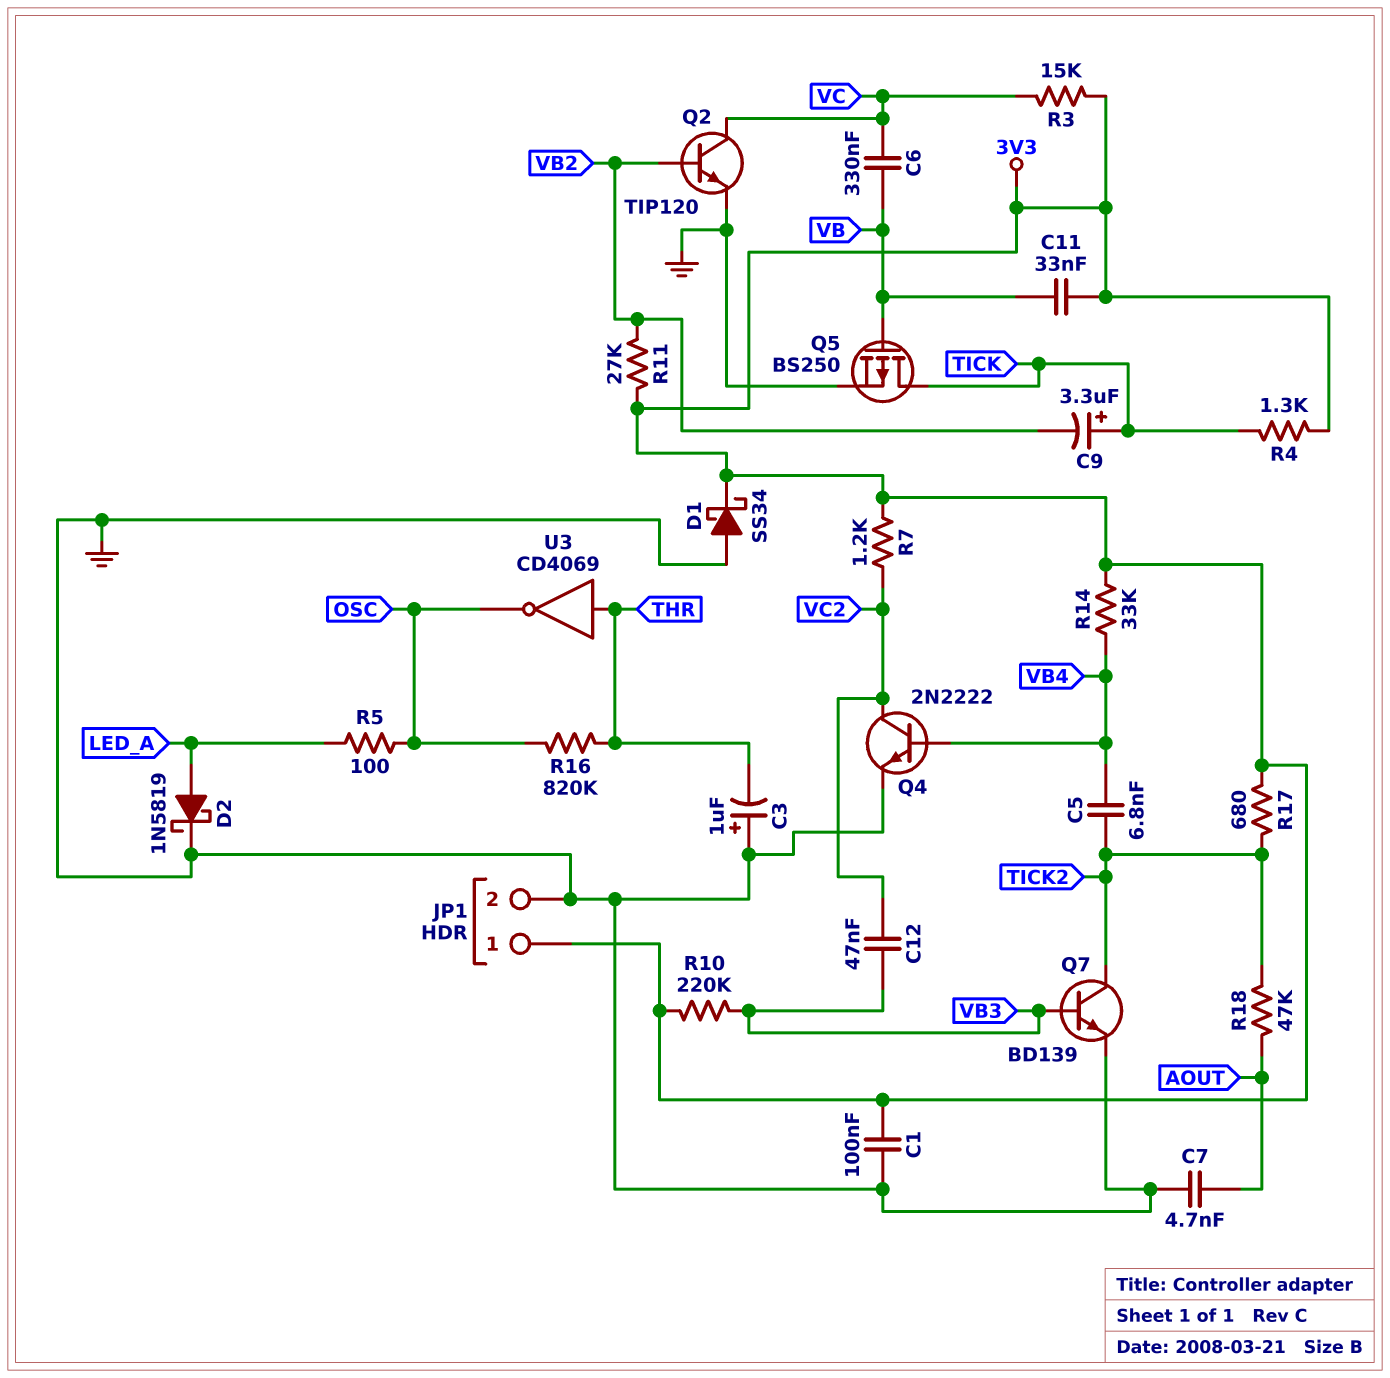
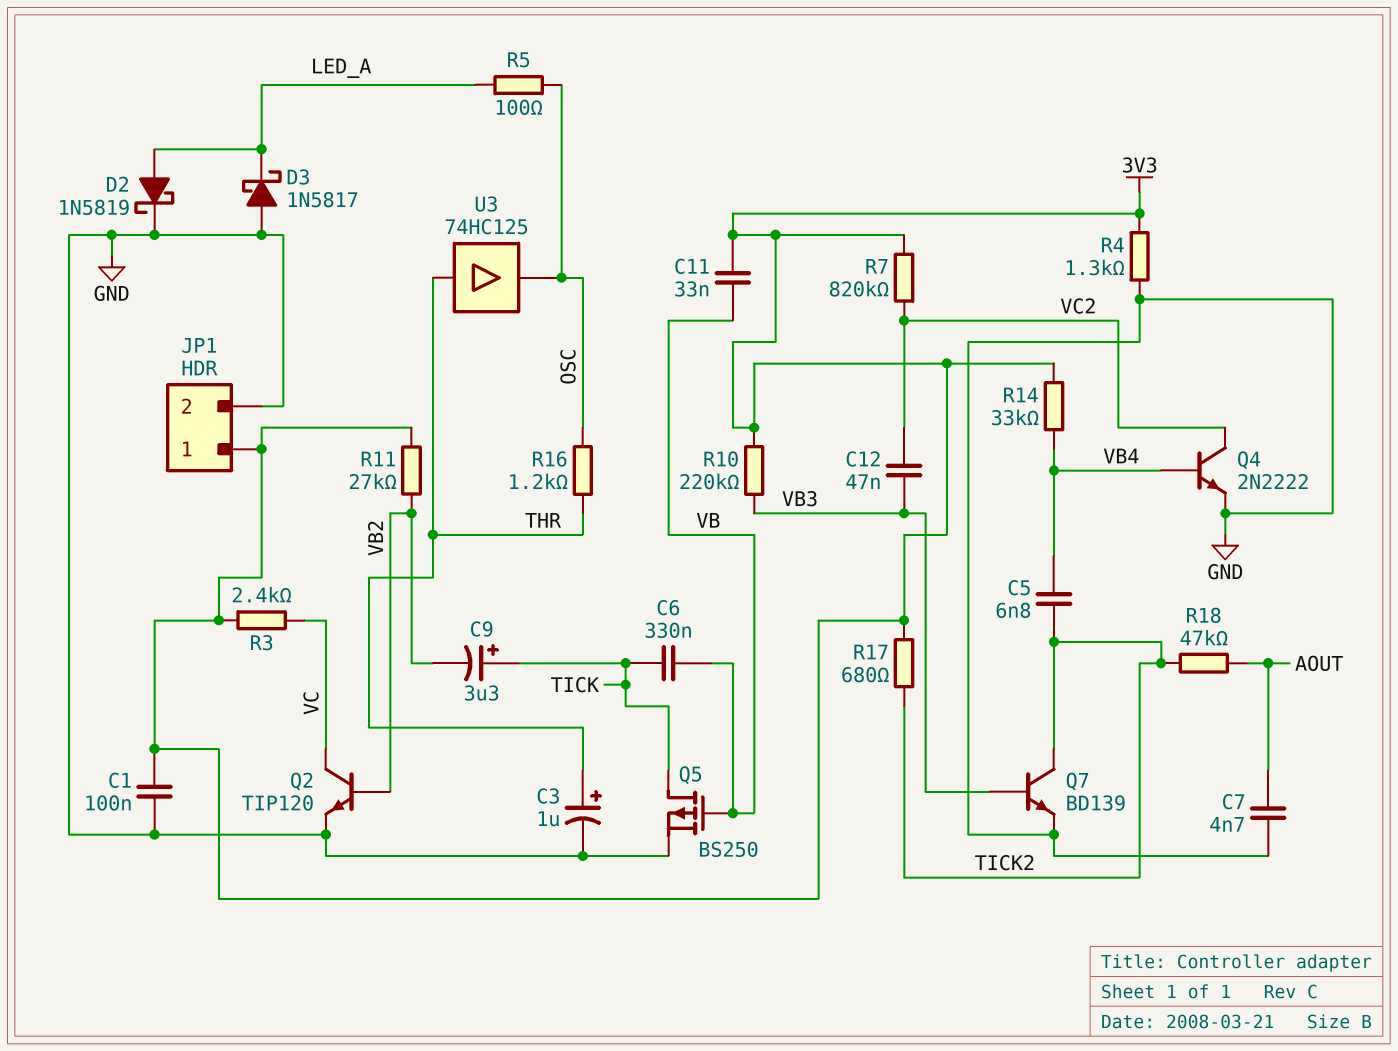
C3: 1uF (plus GND, minus THR) -> 1uF (plus THR, minus GND)
C6: 330nF (VB, VC) -> 330nF (TICK, VB)
D1: schottky SS34 (A GND, K 3V3) -> none
D3: none -> schottky 1N5817 (A GND, K LED_A)
R3: 15k (3V3, VC) -> 2.4k (3V3, VC)
R4: 1.3k (3V3, TICK) -> 1.3k (3V3, GND)
R7: 1.2k (3V3, VC2) -> 820k (3V3, VC2)
R16: 820k (OSC, THR) -> 1.2k (OSC, THR)
U3: NOT CD4069 (in THR, out OSC) -> buffer 74HC125 (in THR, out OSC)

